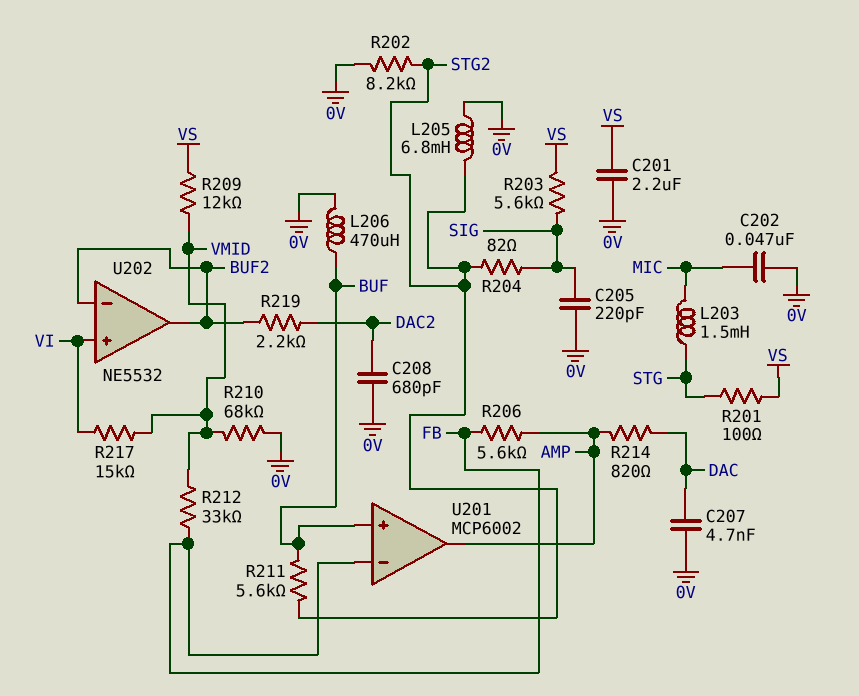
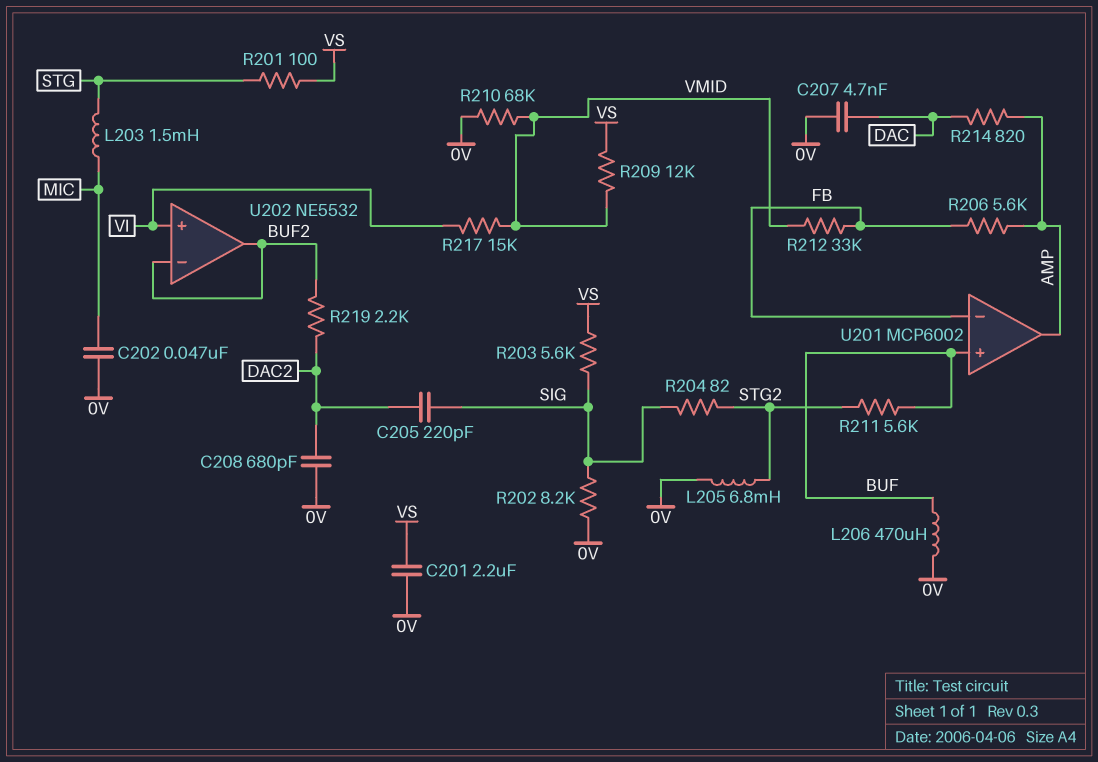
C205: 220pF (0V, SIG) -> 220pF (DAC2, SIG)
R202: 8.2k (0V, STG2) -> 8.2k (0V, SIG)

